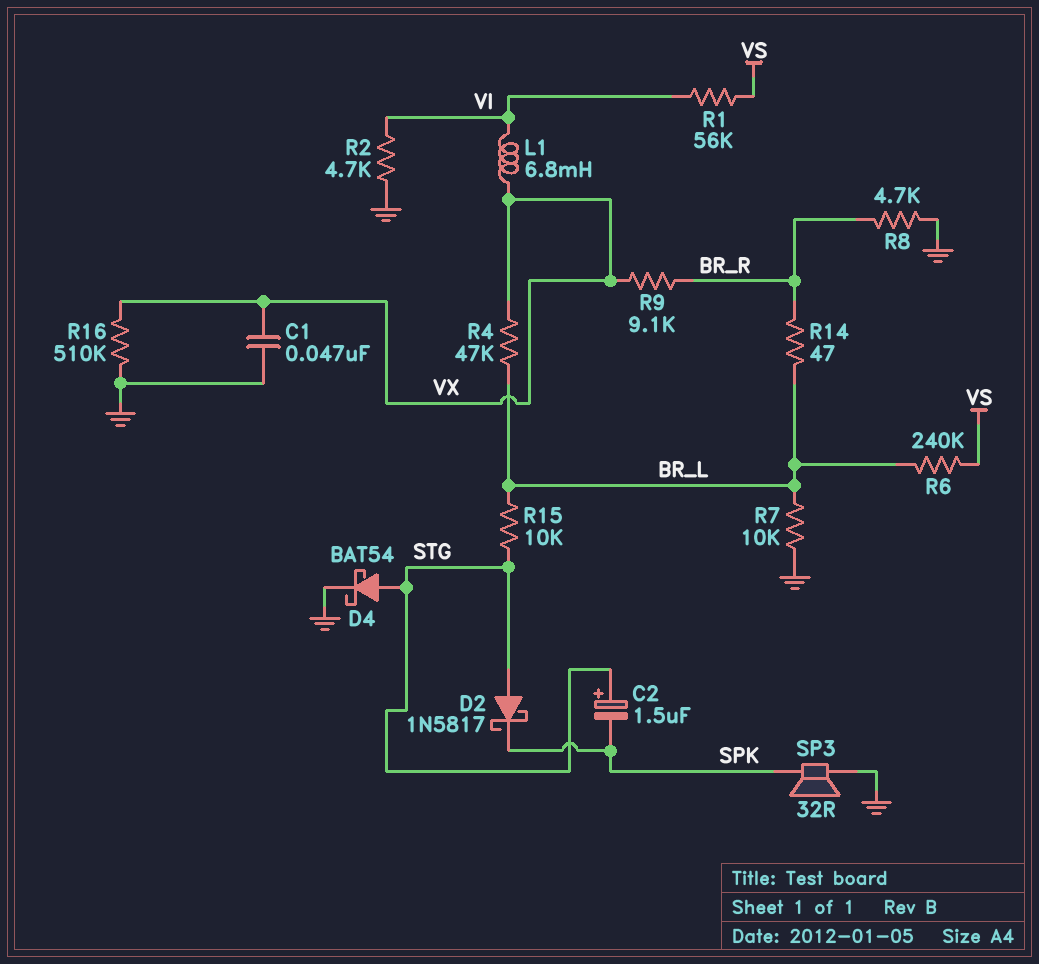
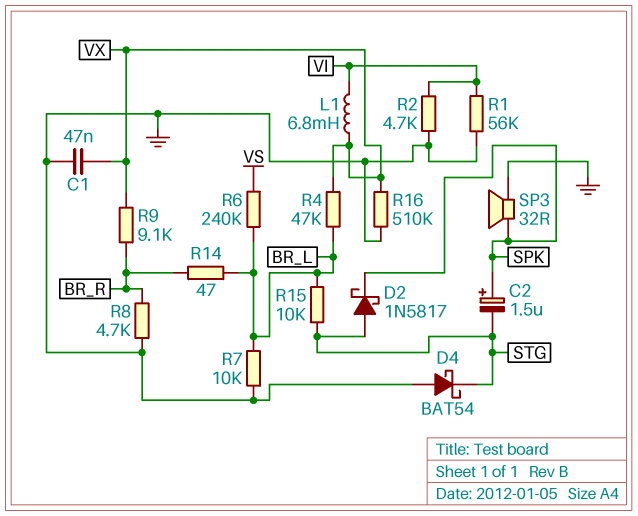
C2: 1.5uF (plus STG, minus SPK) -> 1.5uF (plus SPK, minus STG)
D4: schottky BAT54 (A STG, K GND) -> schottky BAT54 (A GND, K STG)
R1: 56k (VI, VS) -> 56k (GND, VI)

